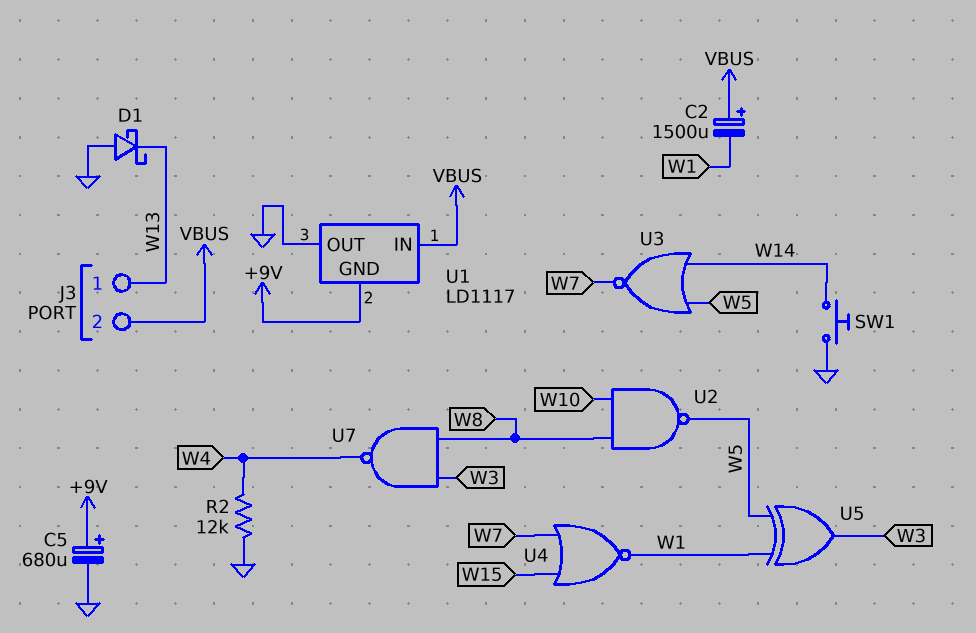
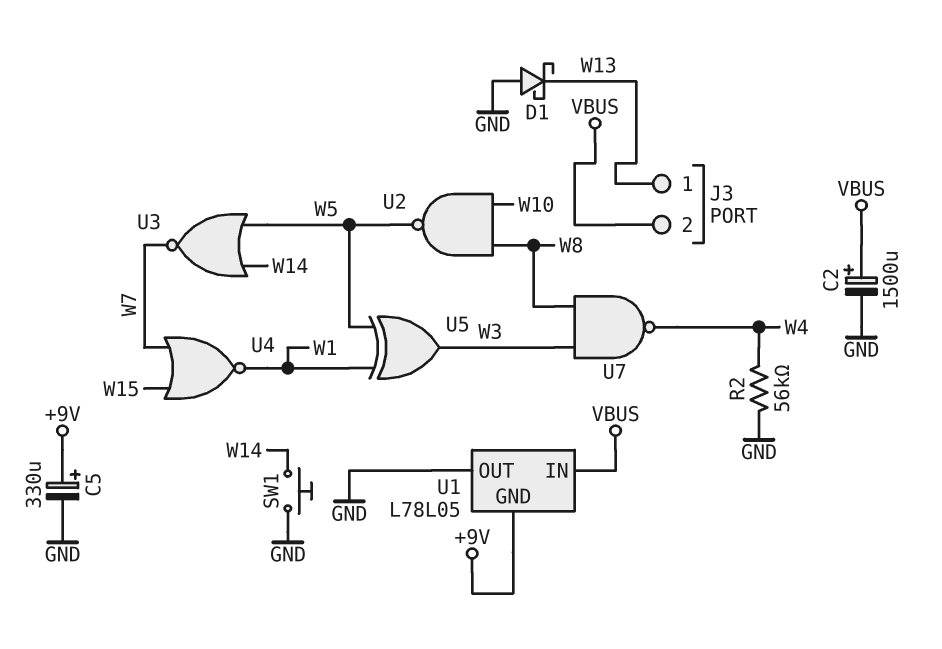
C2: 1500uF (plus VBUS, minus W1) -> 1500uF (plus VBUS, minus GND)
C5: 680uF (plus +9V, minus GND) -> 330uF (plus +9V, minus GND)
R2: 12k (GND, W4) -> 56k (GND, W4)
U1: LD1117 -> L78L05

